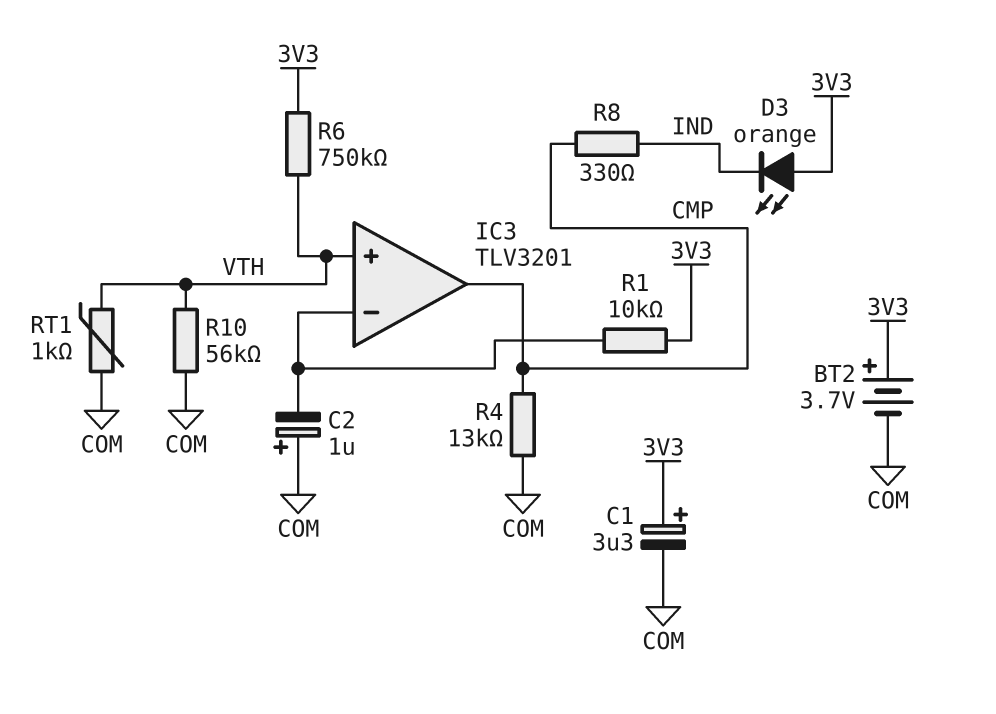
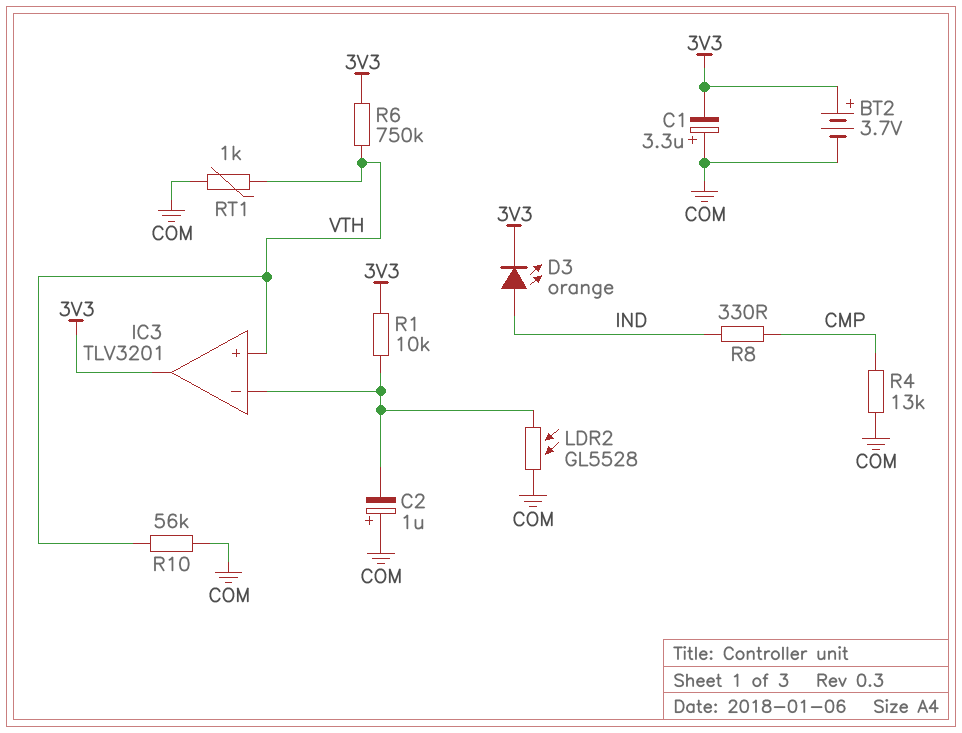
C1: 3.3uF (plus 3V3, minus COM) -> 3.3uF (plus COM, minus 3V3)
D3: LED orange (A 3V3, K IND) -> LED orange (A IND, K 3V3)
IC3 pin out: CMP -> 3V3
LDR2: none -> GL5528 (COM, IC3/in-)

